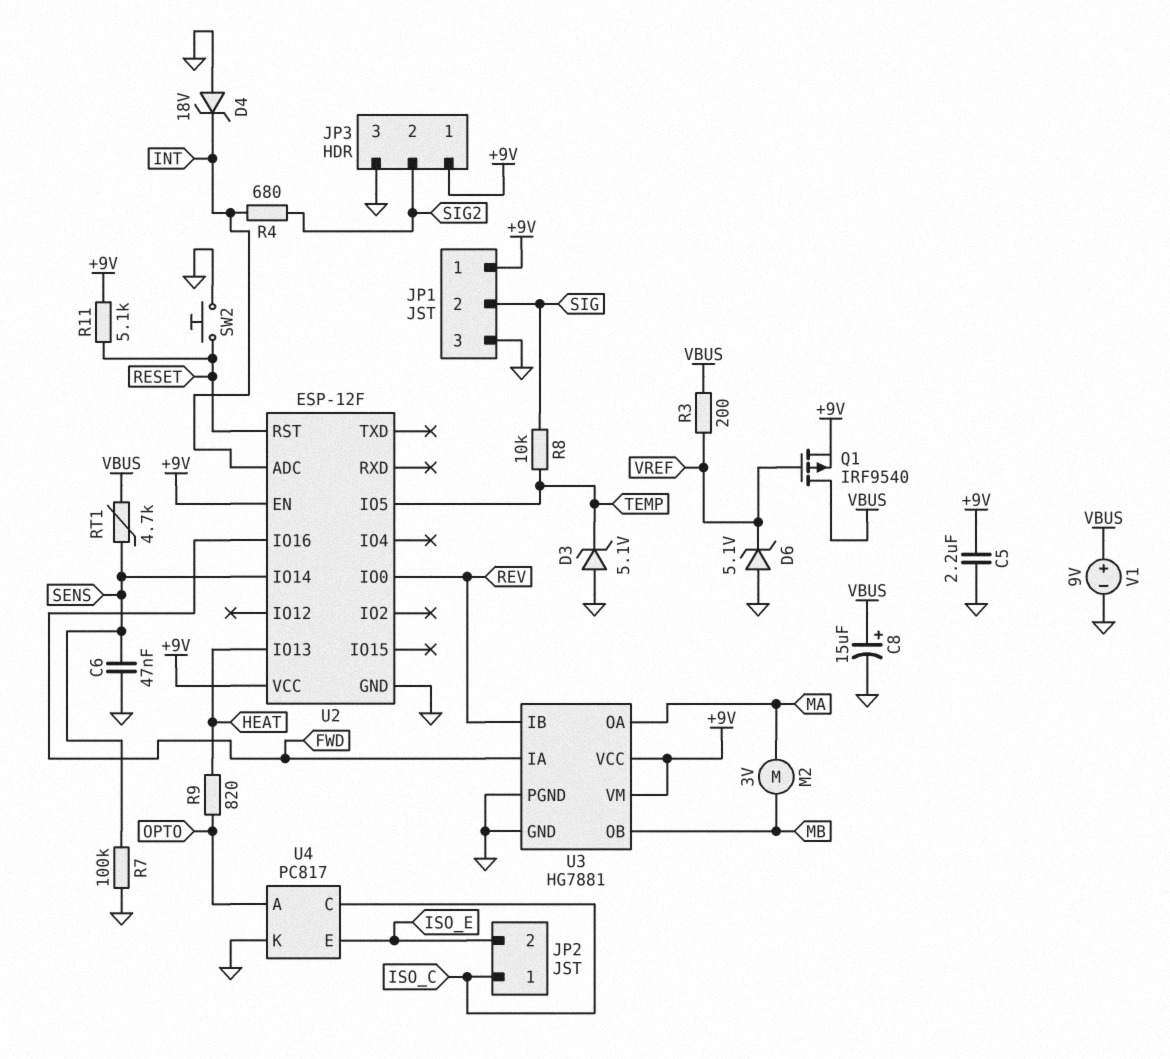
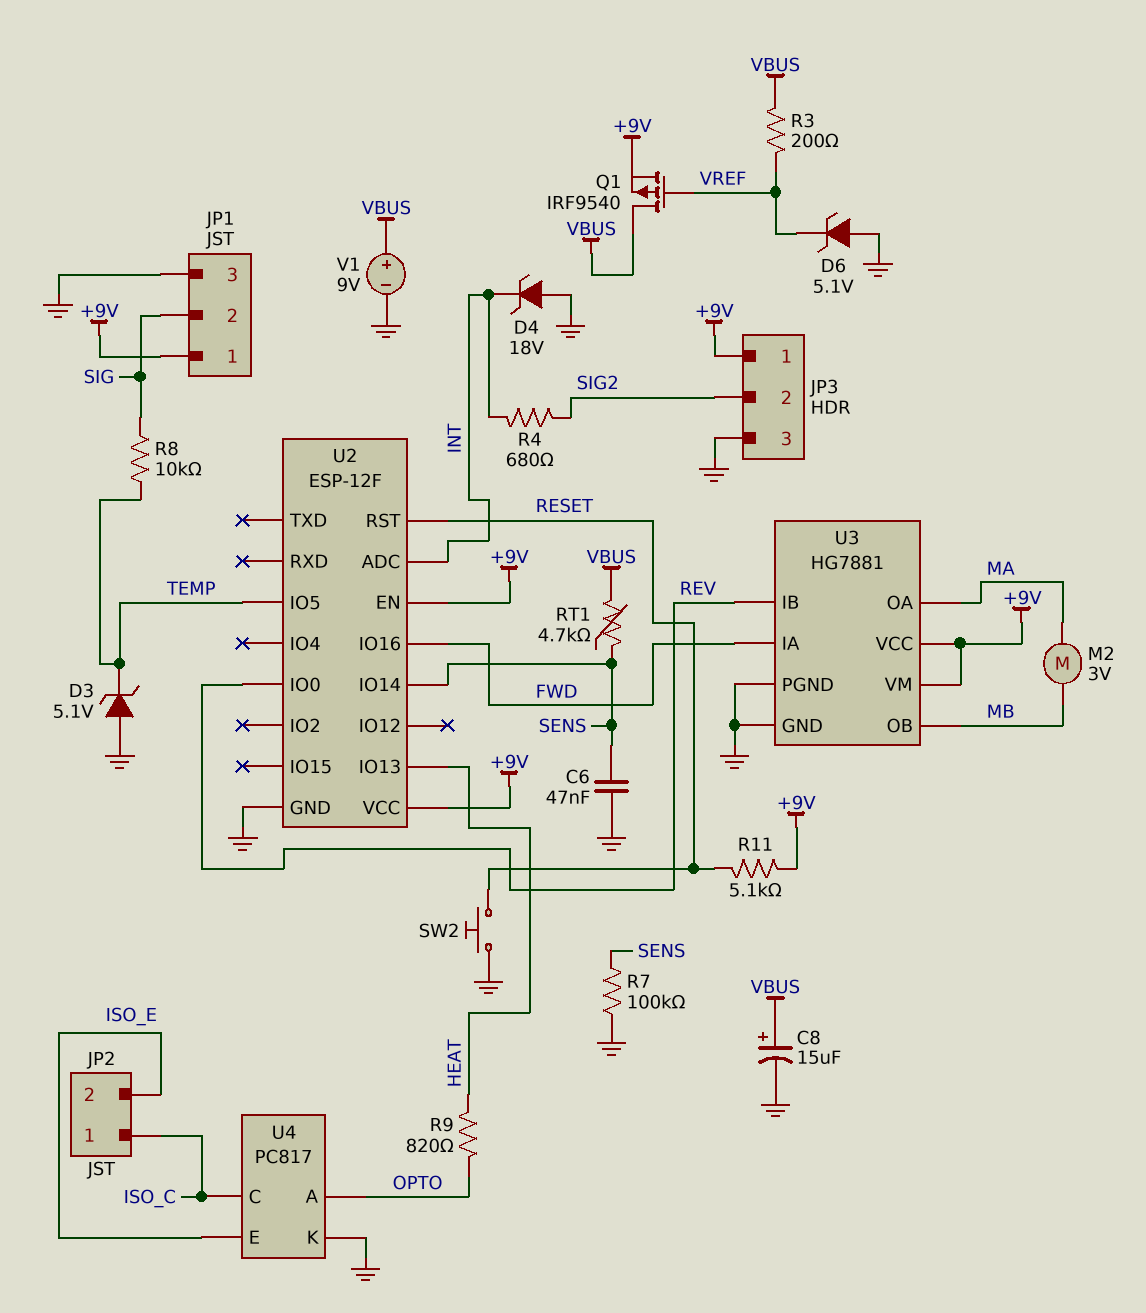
C5: 2.2uF (+9V, GND) -> none

